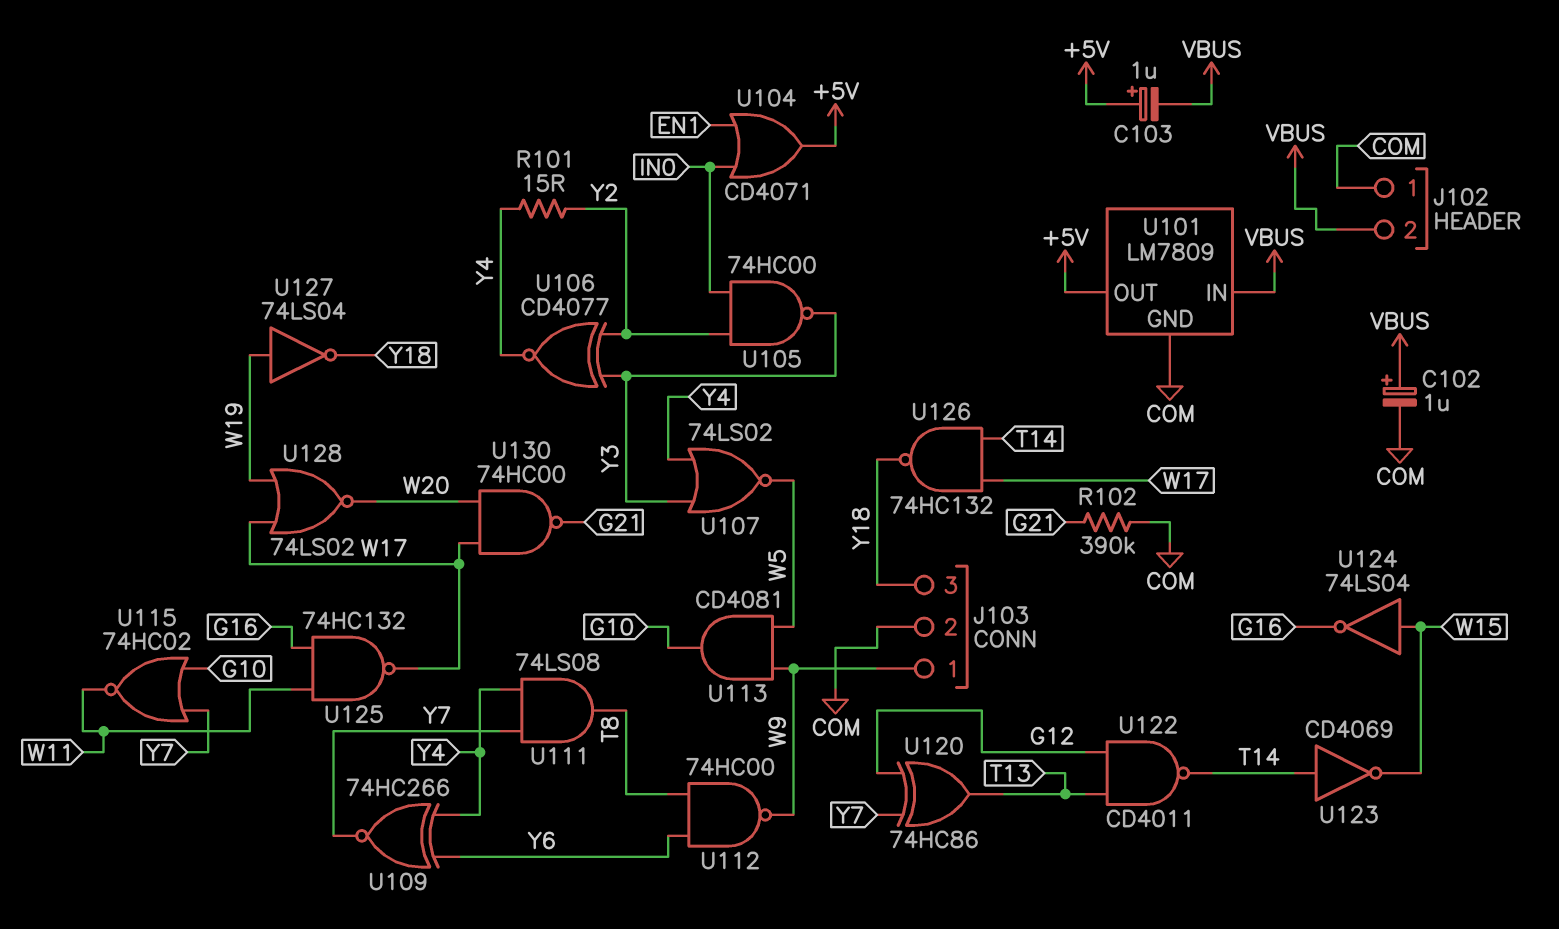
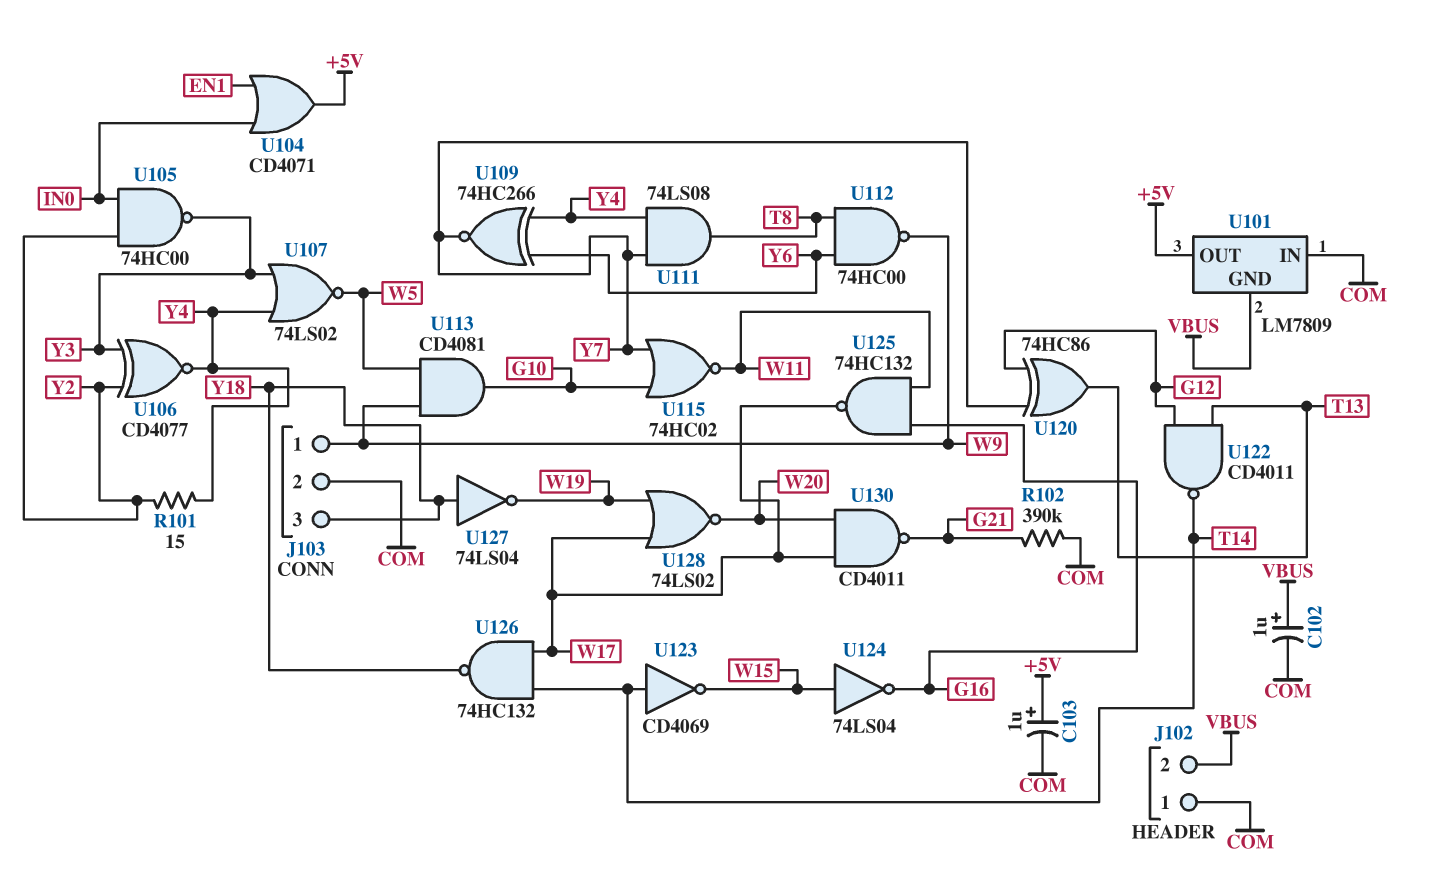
C103: 1uF (plus +5V, minus VBUS) -> 1uF (plus +5V, minus COM)
U101 pin GND: COM -> VBUS
U101 pin IN: VBUS -> COM
U127: NOT 74LS04 (in W19, out Y18) -> NOT 74LS04 (in Y18, out W19)
U130: NAND 74HC00 (in W17, in W20, out G21) -> NAND CD4011 (in W17, in W20, out G21)

